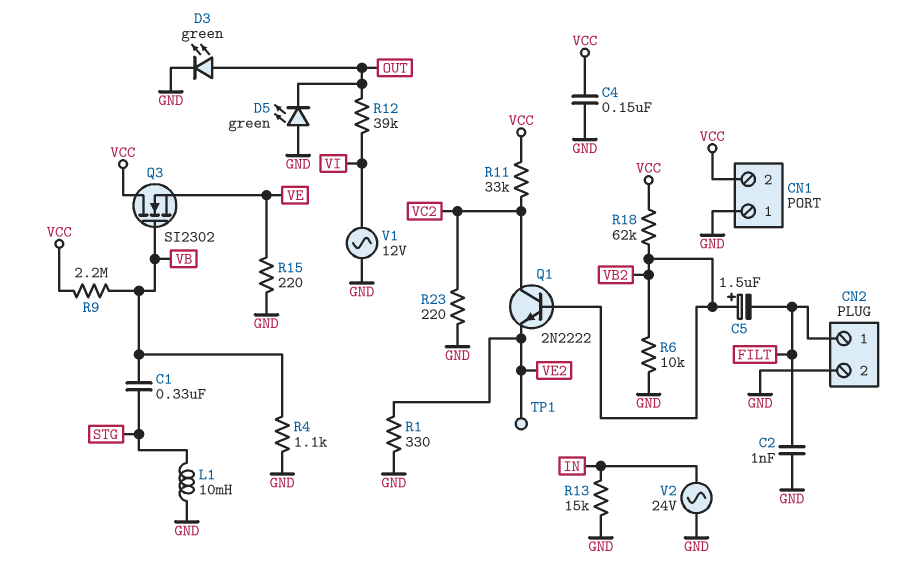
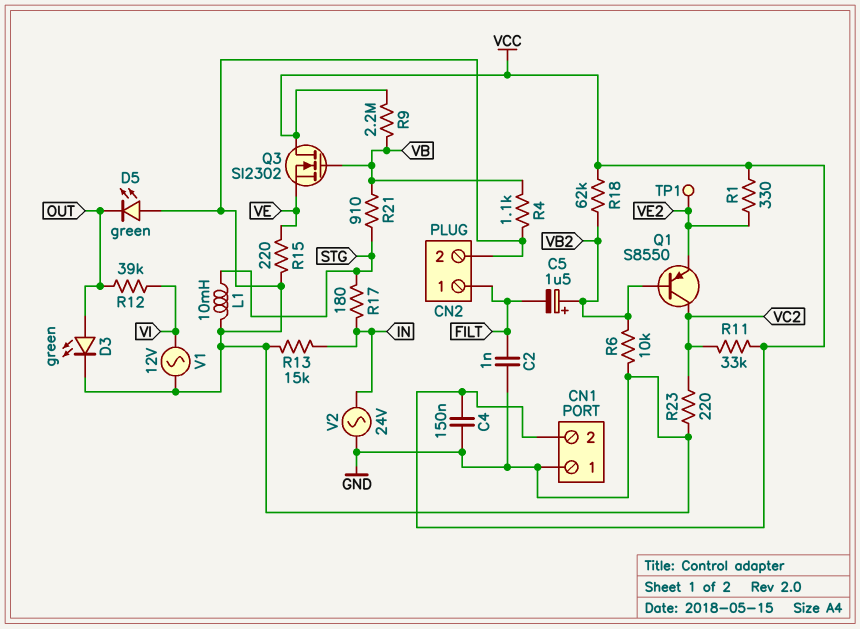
C1: 330nF (STG, VB) -> none
Q1: NPN 2N2222 (B VB2, C VC2, E VE2) -> PNP S8550 (B VB2, C VC2, E VE2)
R1: 330 (GND, VE2) -> 330 (VCC, VE2)
R17: none -> 180 (IN, STG)
R21: none -> 910 (STG, VB)

